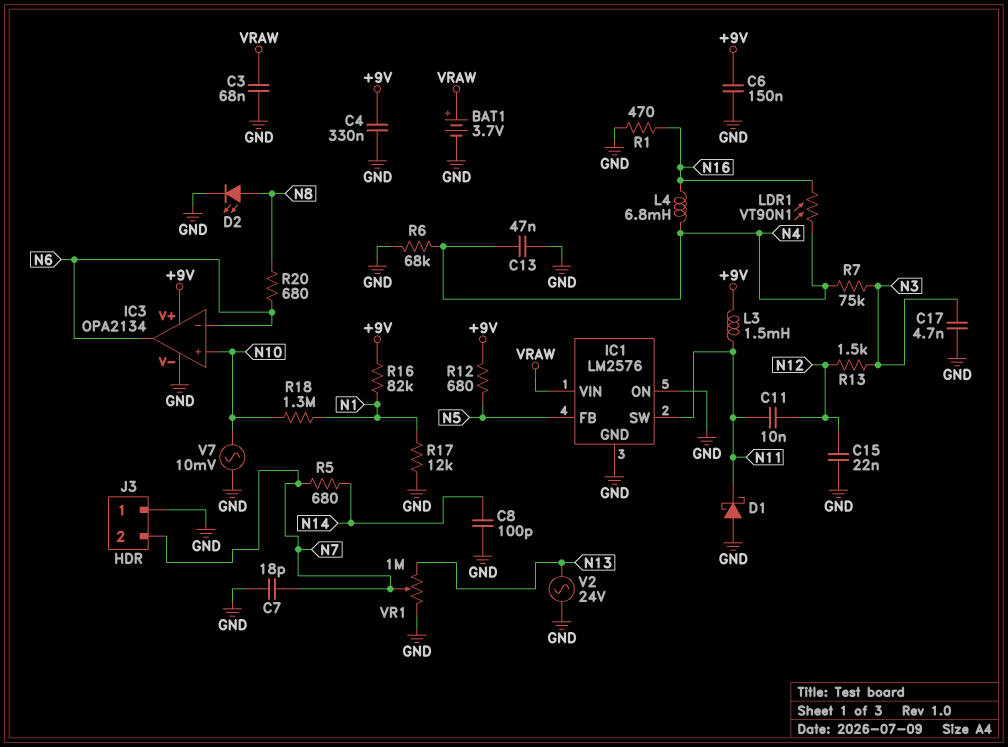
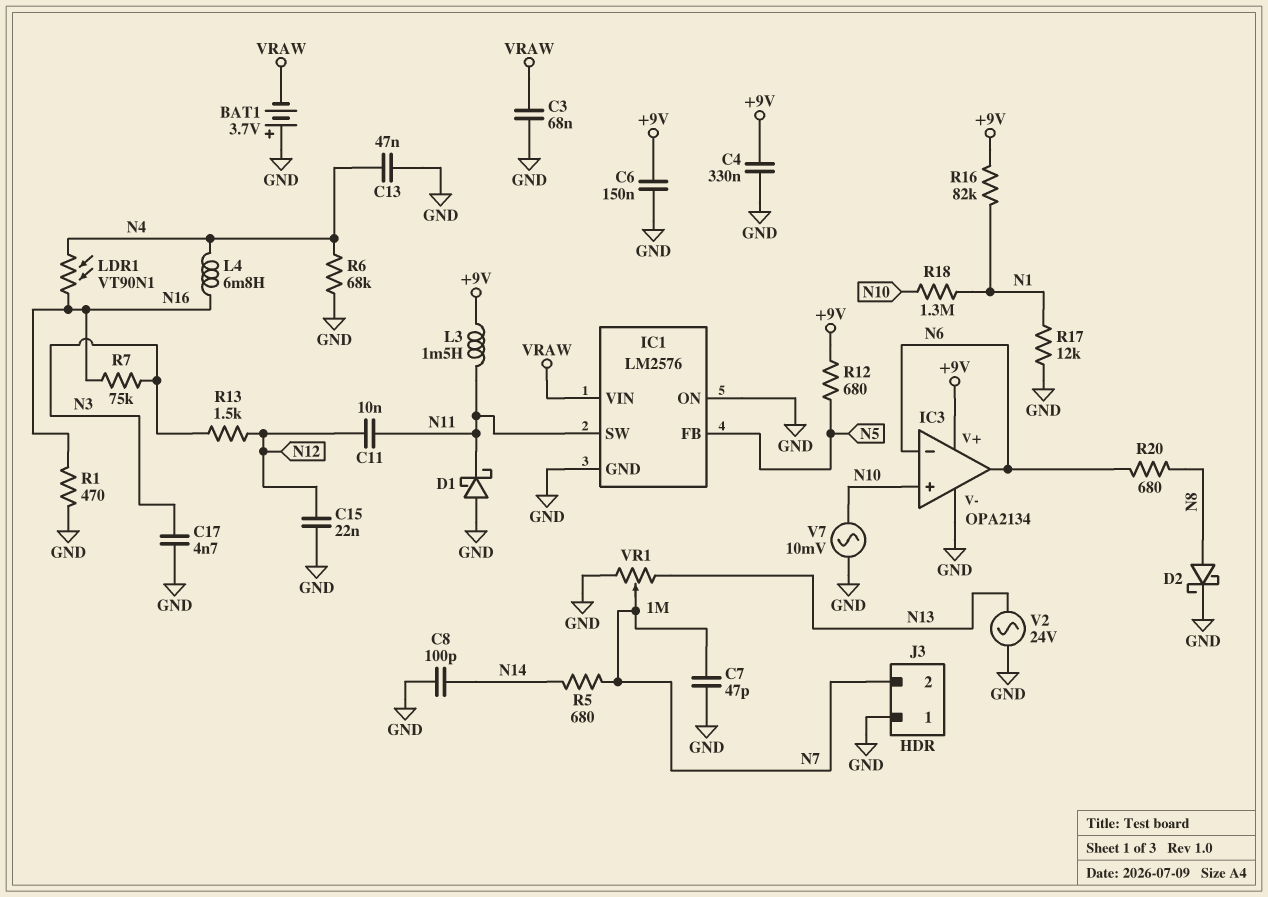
BAT1: 3.7V (plus VRAW, minus GND) -> 3.7V (plus GND, minus VRAW)
C7: 18pF (GND, N7) -> 47pF (GND, N7)
D2: LED (A N8, K GND) -> schottky (A N8, K GND)
R7: 75k (N3, N4) -> 75k (N3, N16)

